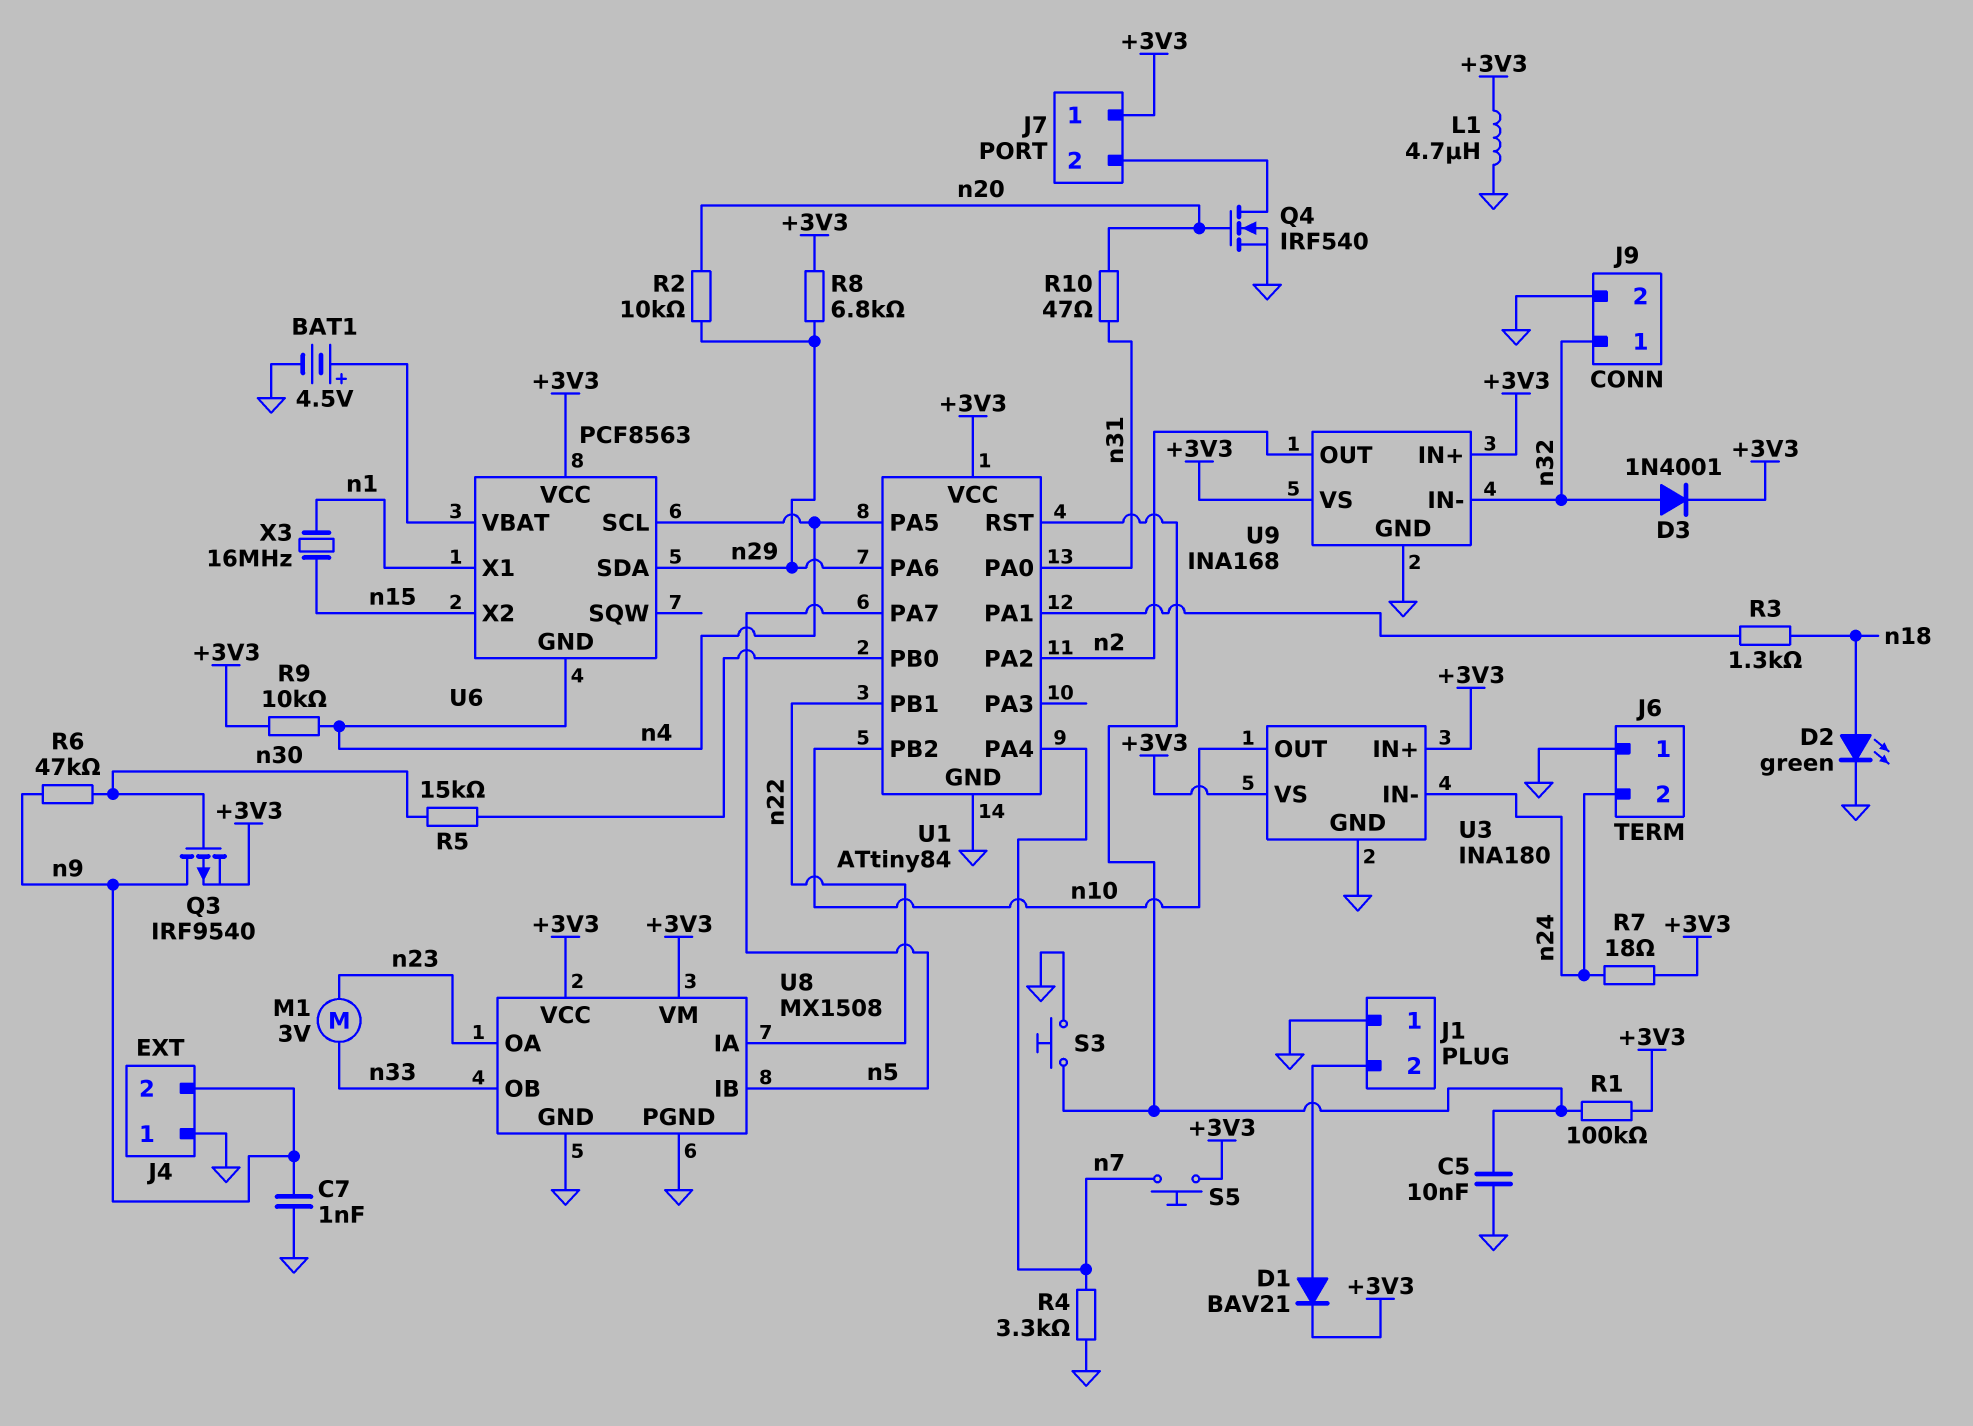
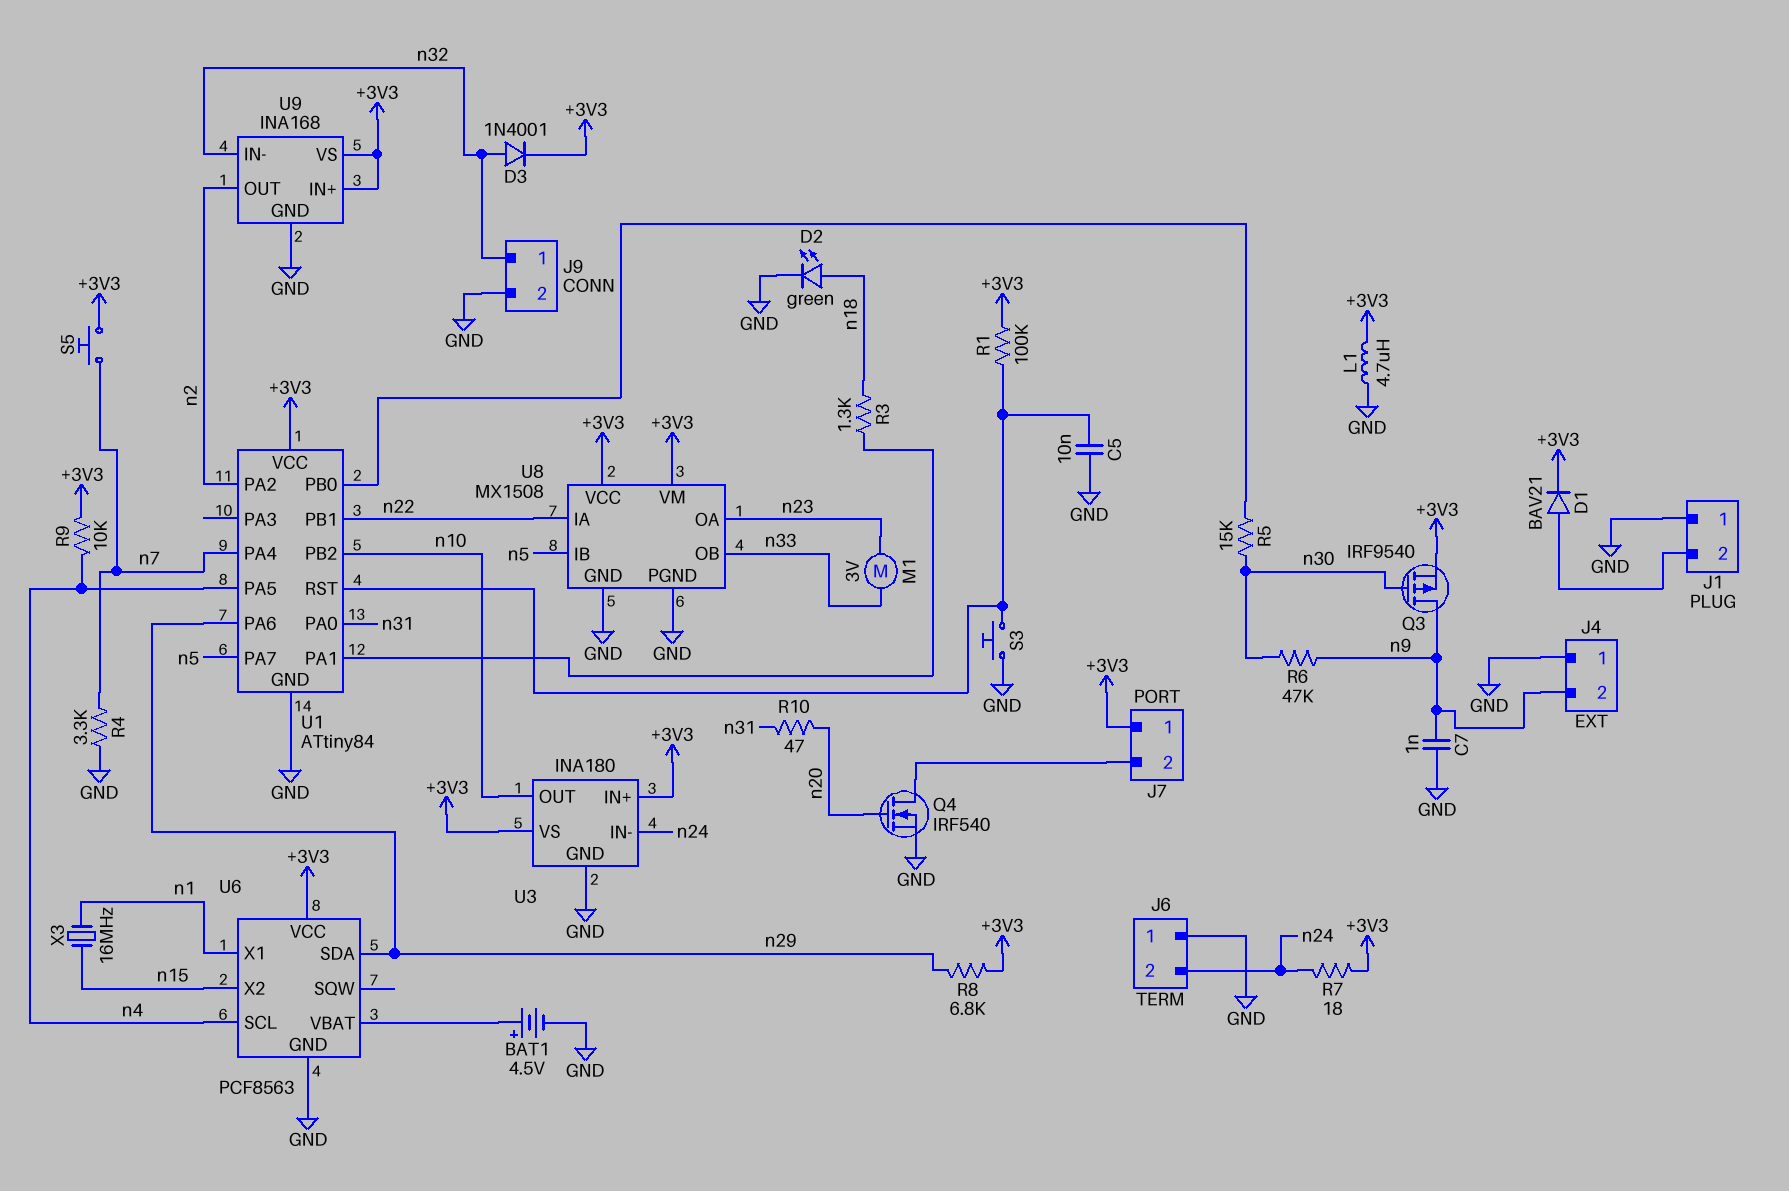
R2: 10k (n20, n29) -> none
U6 pin GND: n4 -> GND

